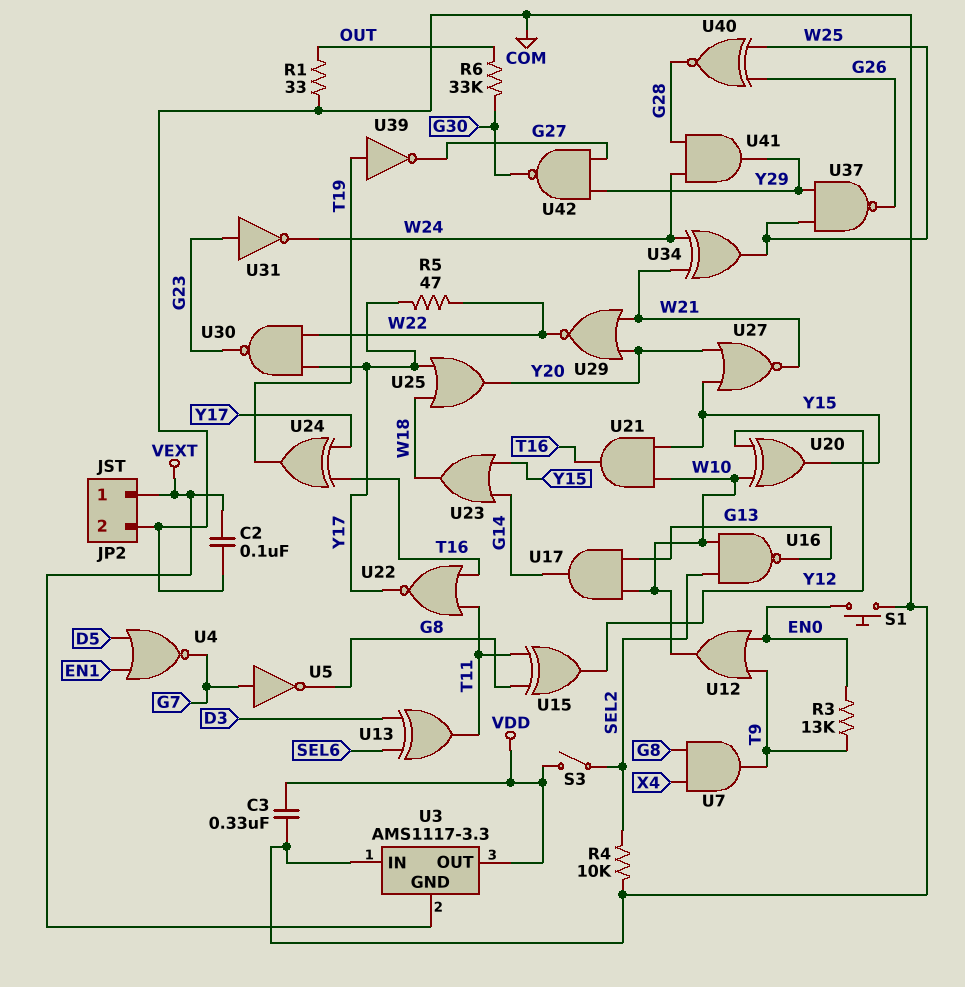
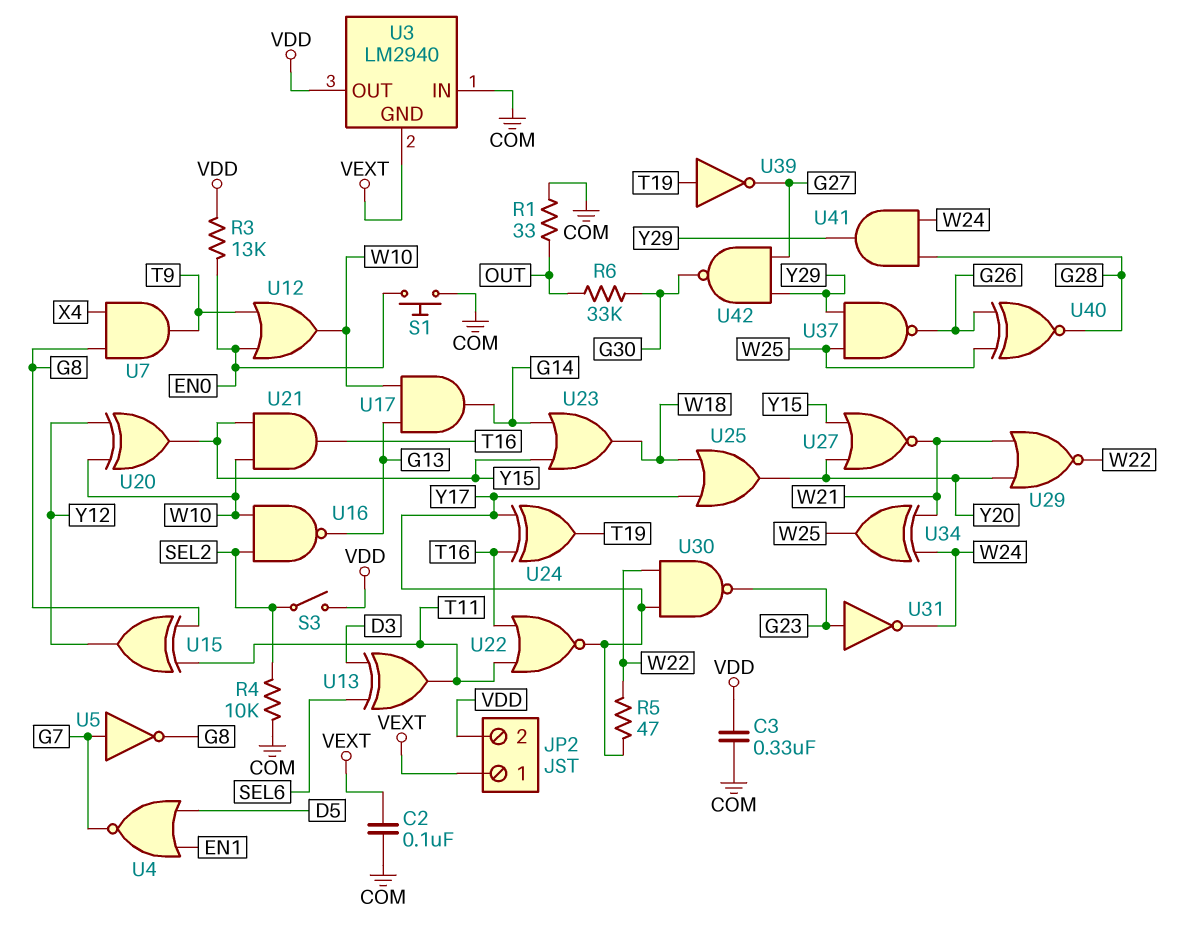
JP2 pin 2: COM -> VDD
R3: 13k (EN0, T9) -> 13k (EN0, VDD)
U3: AMS1117-3.3 -> LM2940

